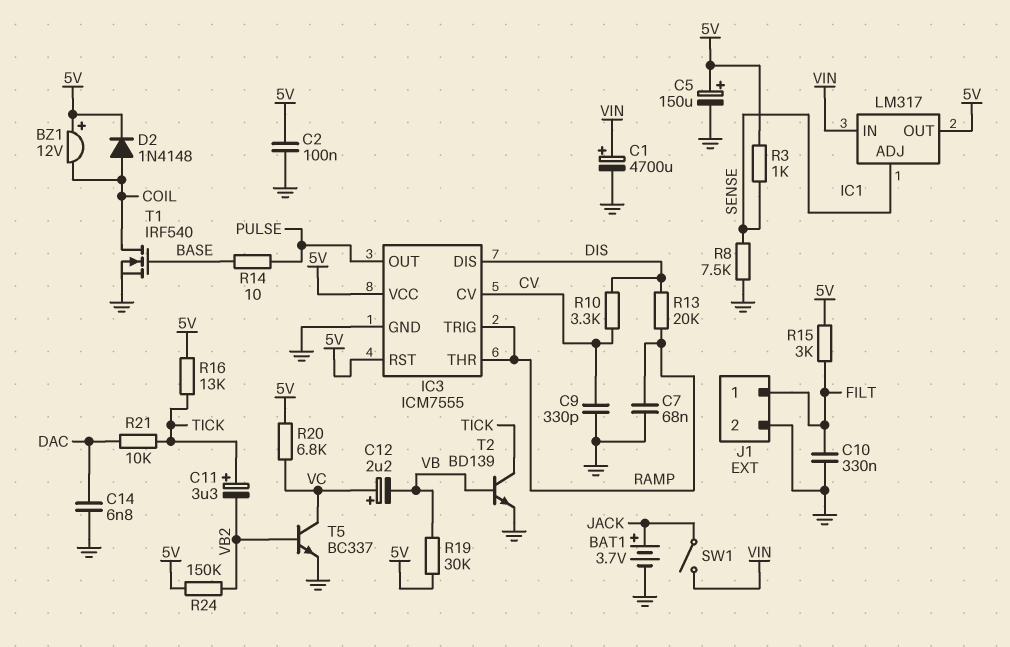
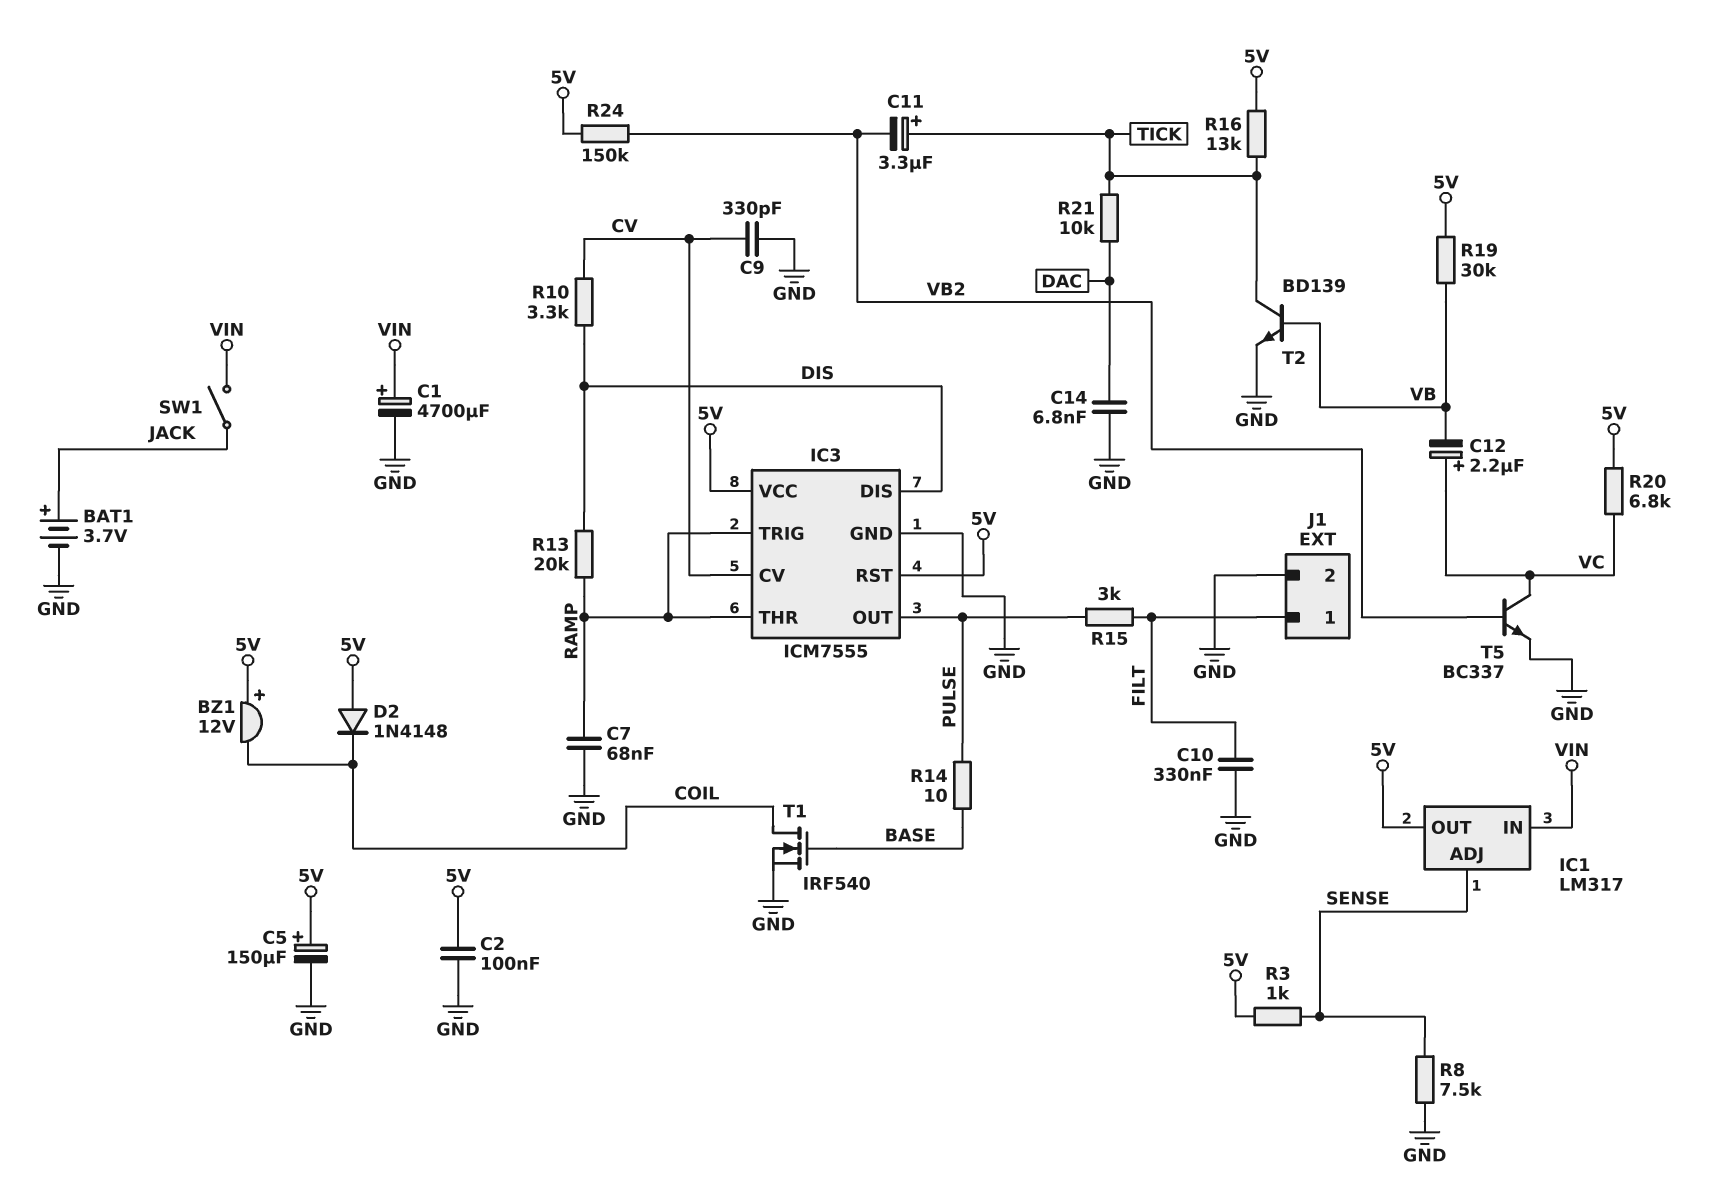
D2: diode 1N4148 (A COIL, K 5V) -> diode 1N4148 (A 5V, K COIL)
R15: 3k (5V, FILT) -> 3k (FILT, PULSE)

